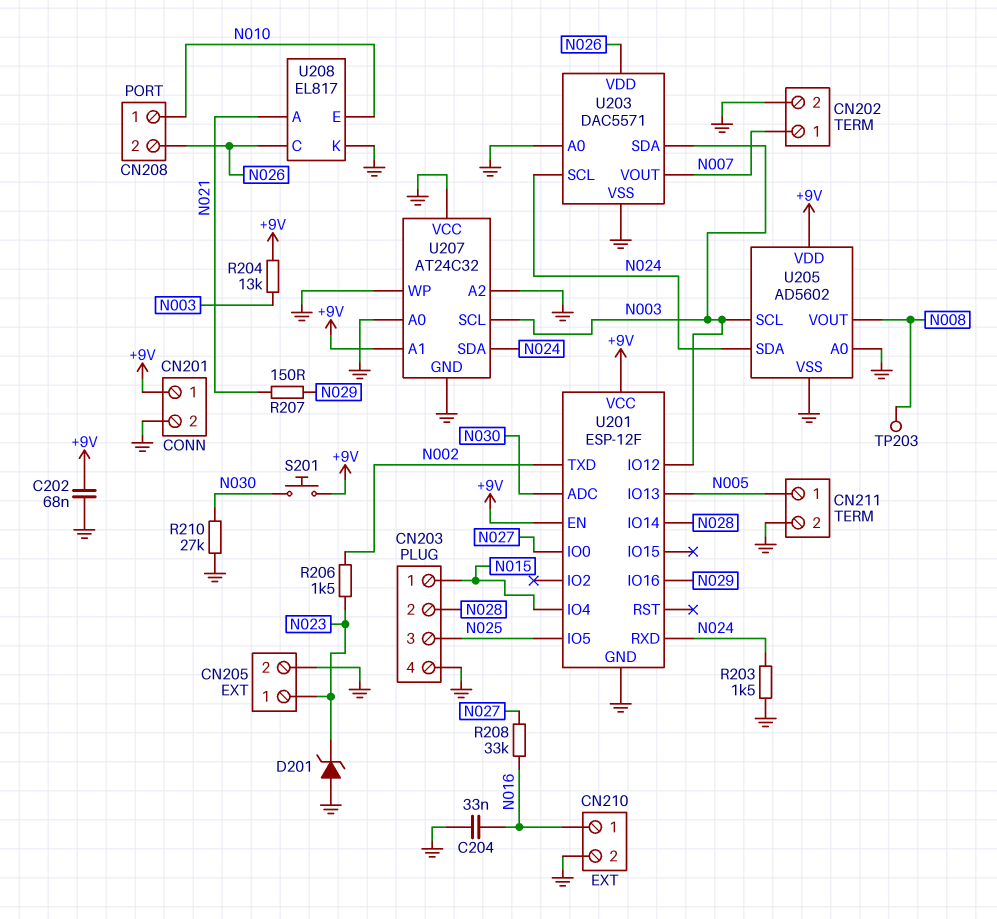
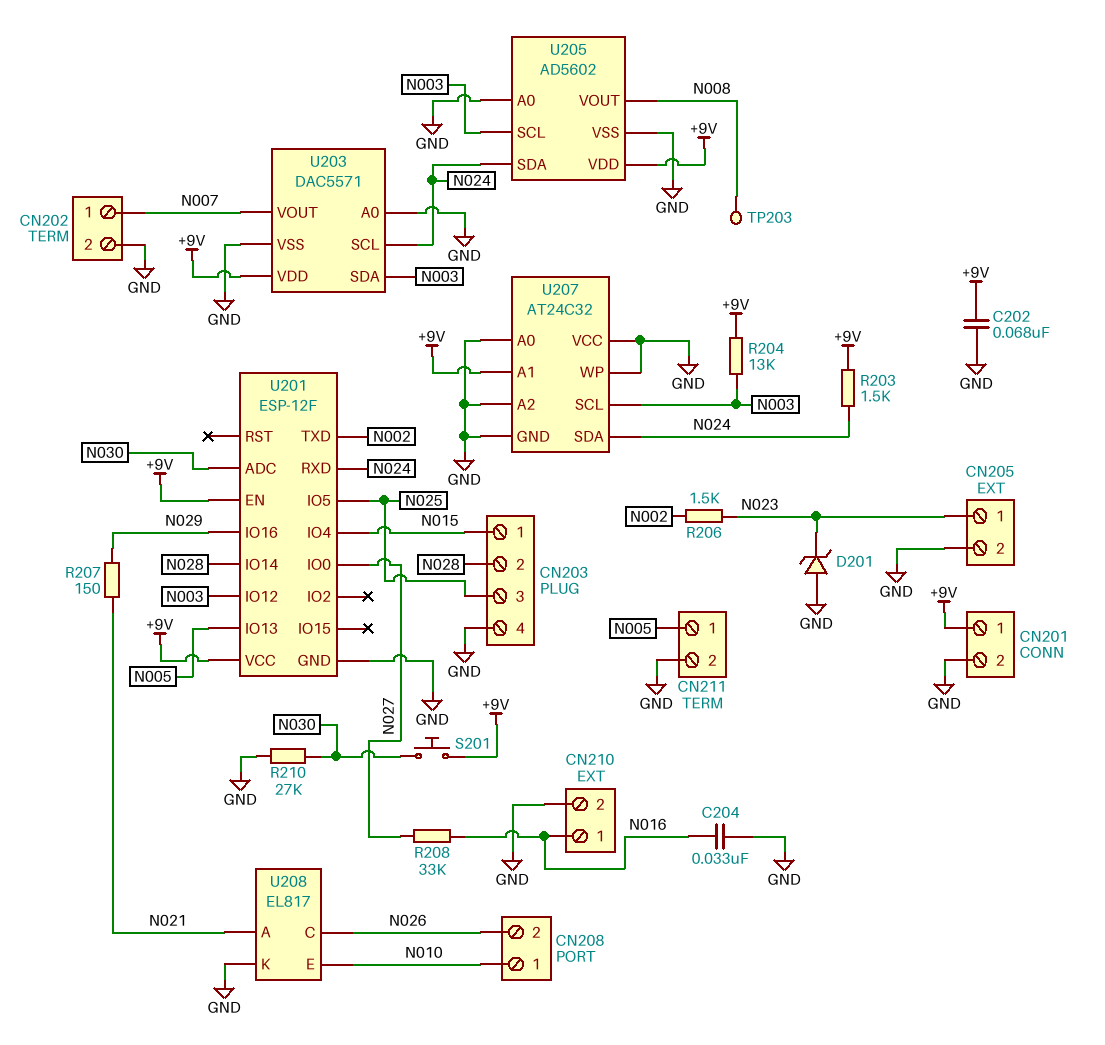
R203: 1.5k (GND, N024) -> 1.5k (+9V, N024)
U203 pin VDD: N026 -> +9V

